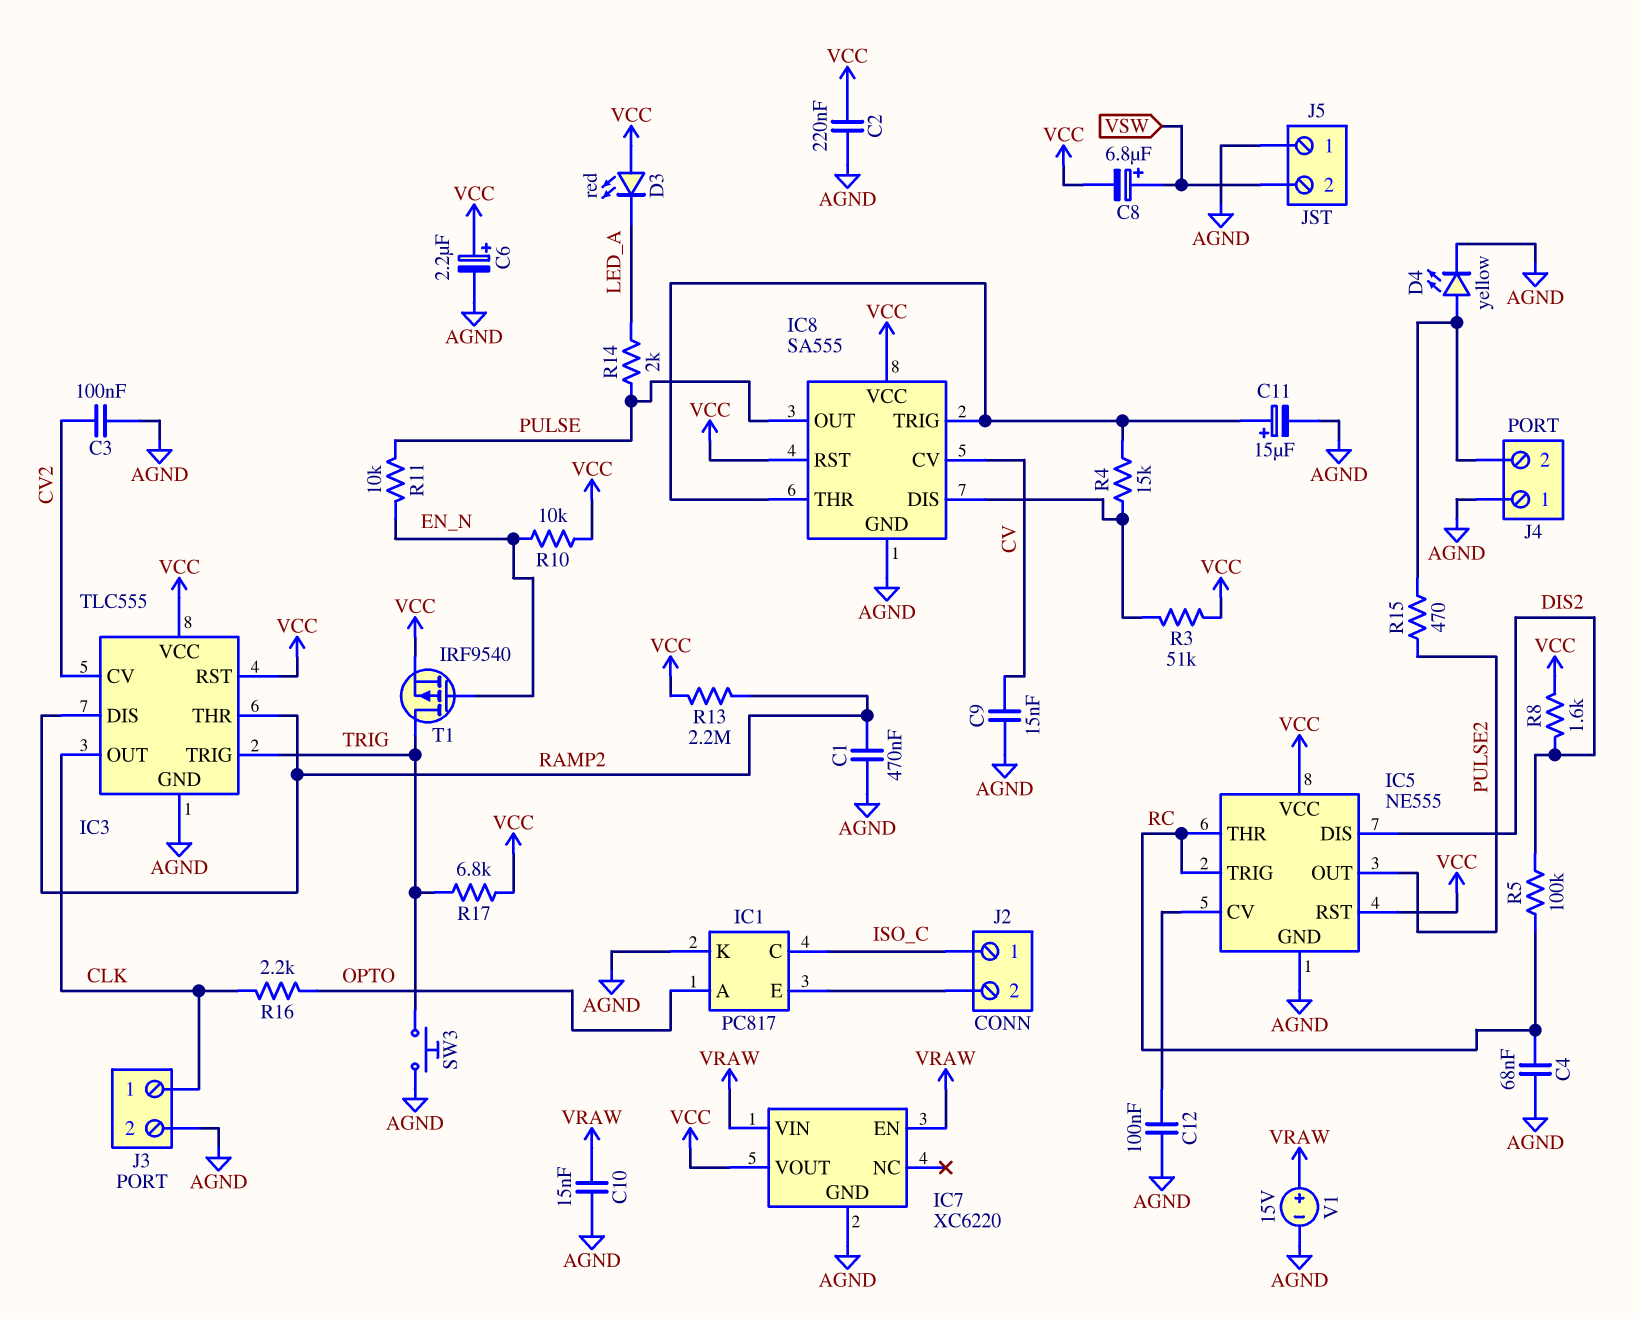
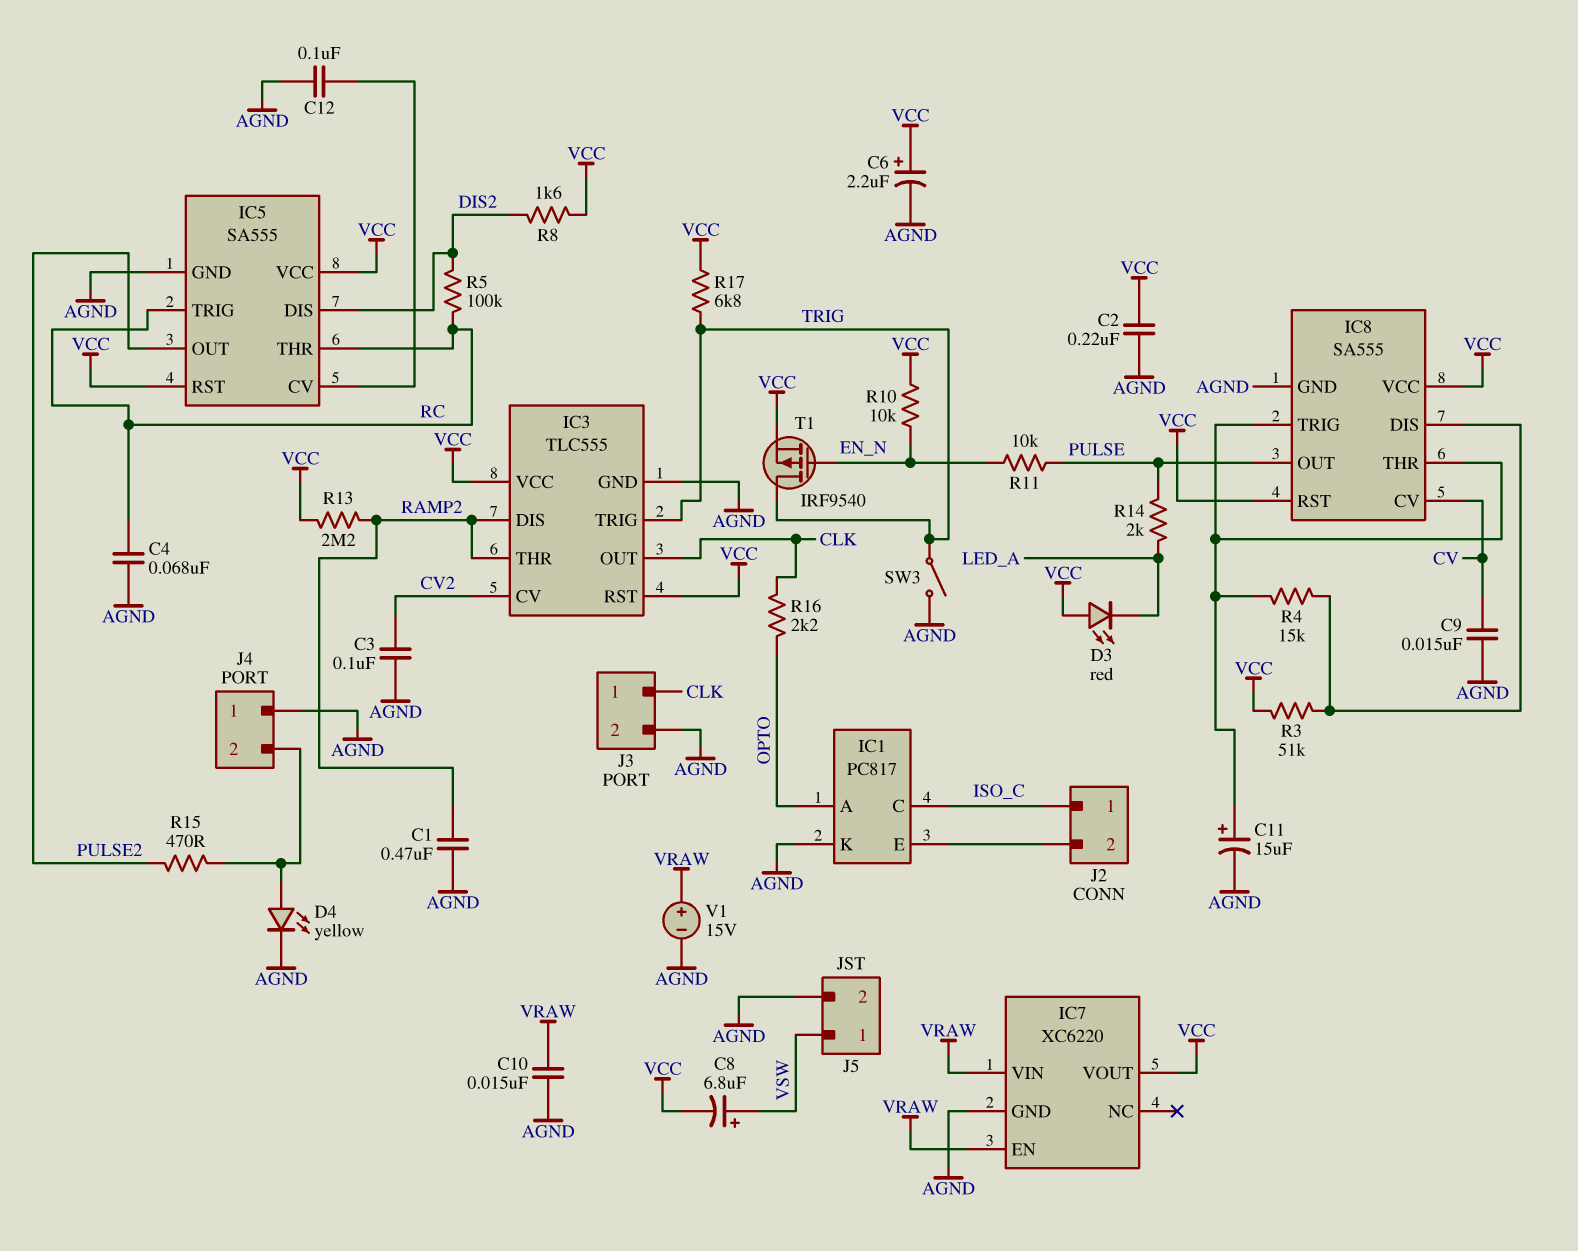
IC5: NE555 -> SA555
J5 pin 1: AGND -> VSW
J5 pin 2: VSW -> AGND
SW3: button (AGND, TRIG) -> switch (AGND, TRIG)

